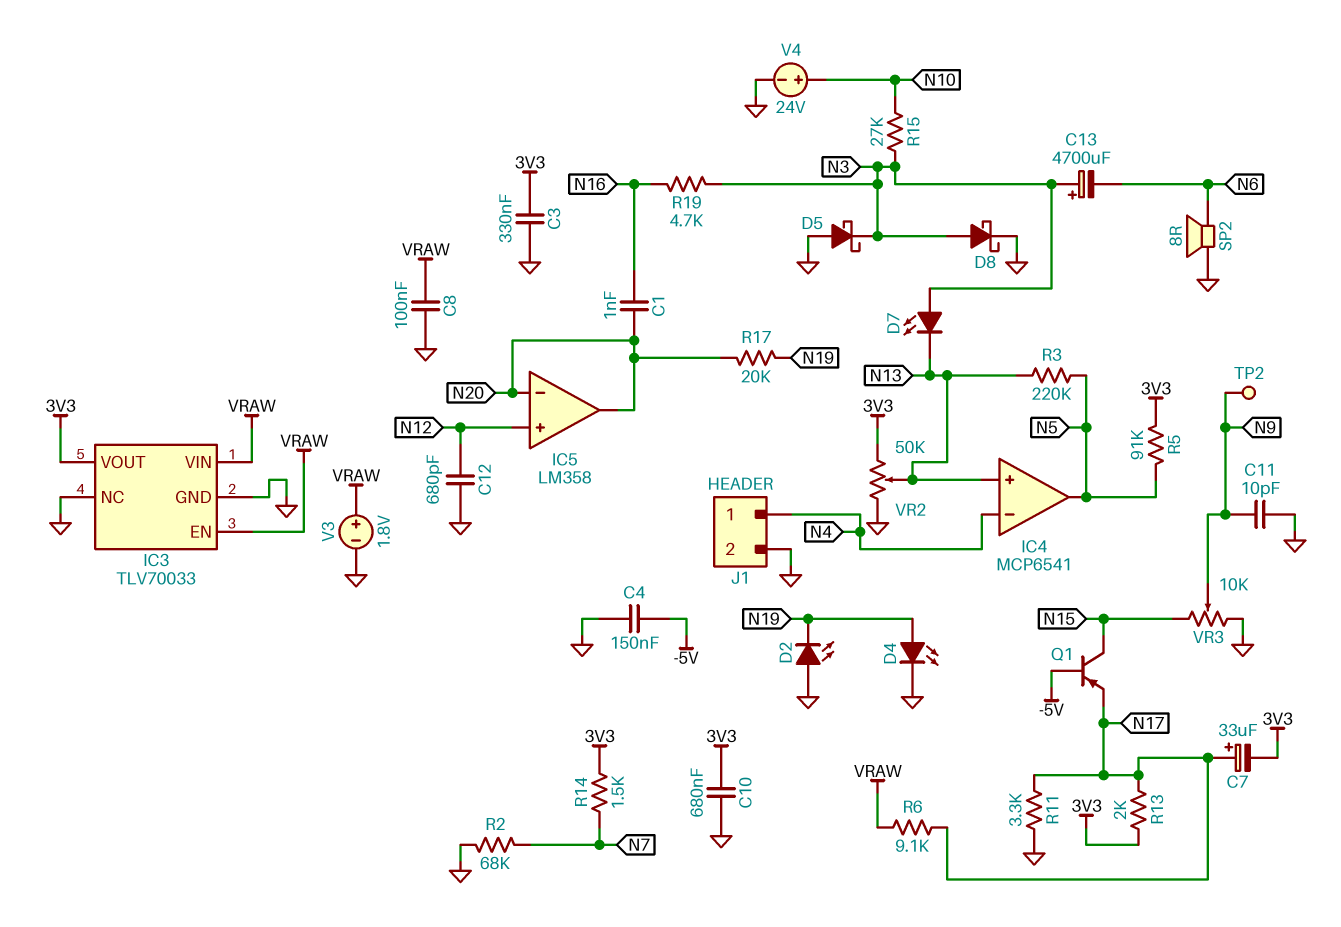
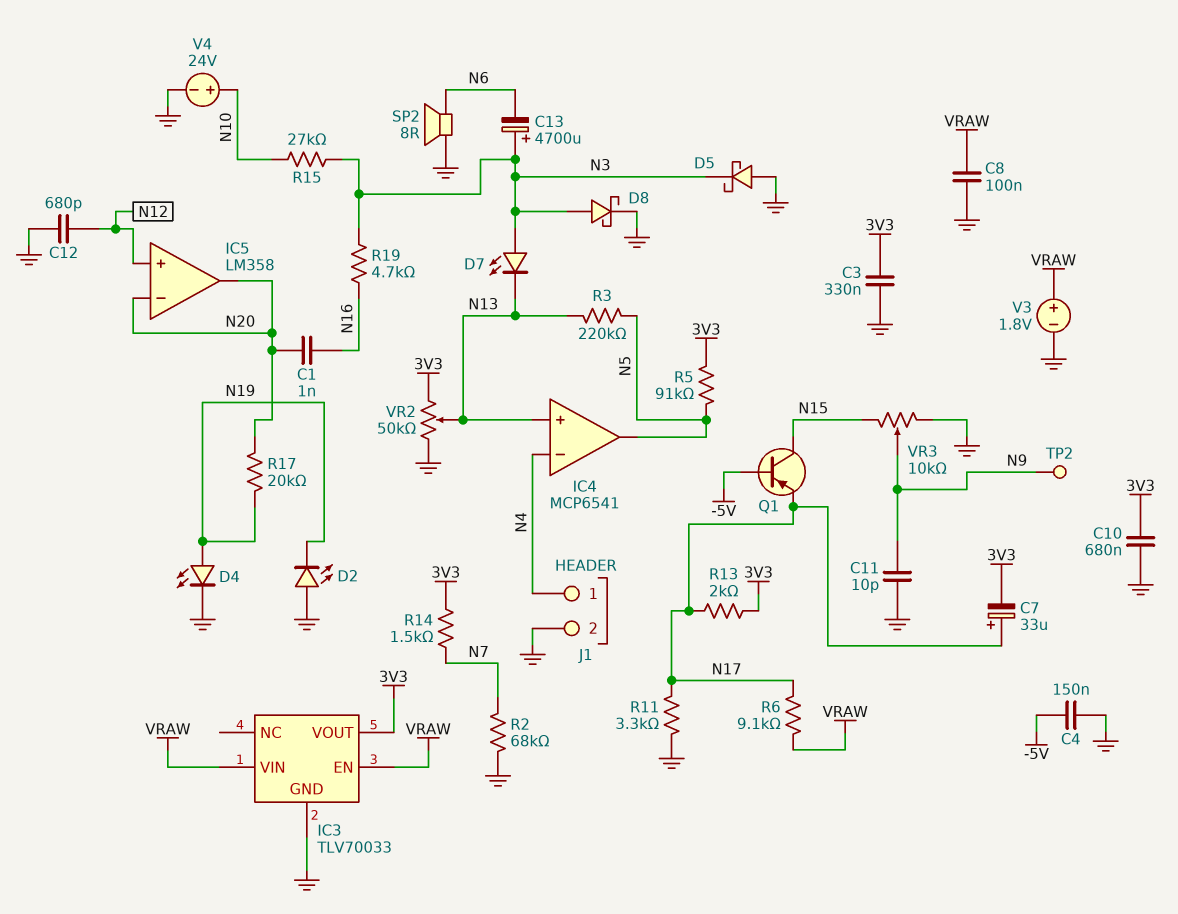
IC3 pin NC: GND -> none

